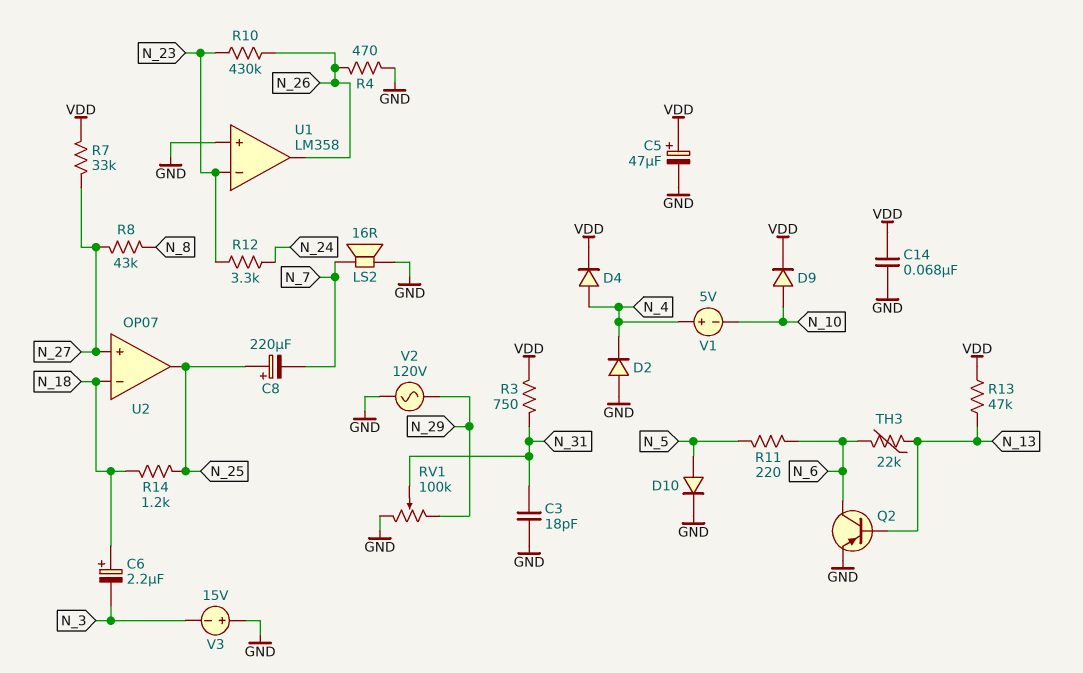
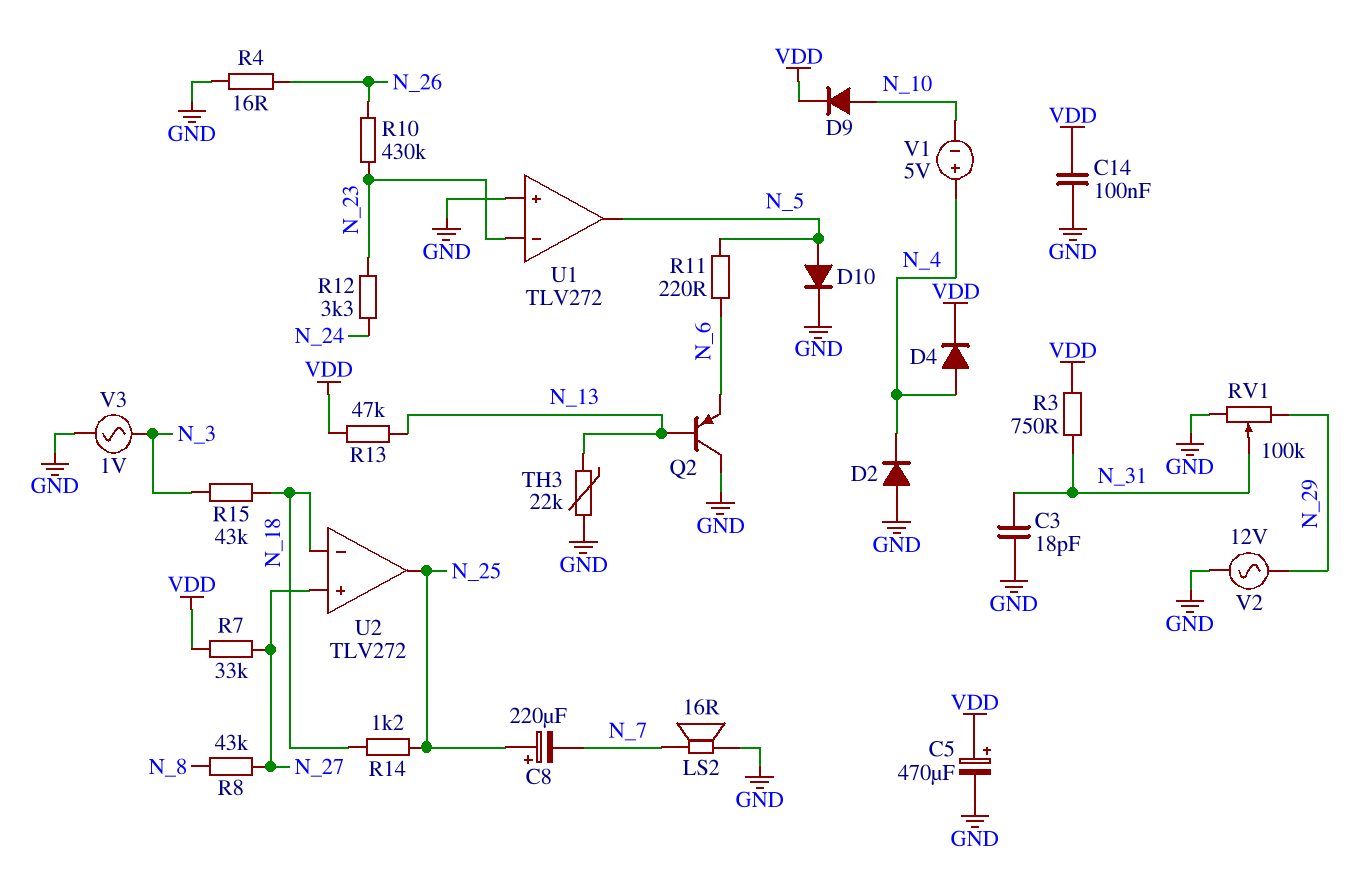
C5: 47uF (plus VDD, minus GND) -> 470uF (plus VDD, minus GND)
C6: 2.2uF (plus N_18, minus N_3) -> none
C14: 68nF (GND, VDD) -> 100nF (GND, VDD)
Q2: PNP (B N_13, C N_6, E GND) -> PNP (B N_13, C GND, E N_6)
R4: 470 (GND, N_26) -> 16 (GND, N_26)
R15: none -> 43k (N_3, N_18)
TH3: 22k (N_6, N_13) -> 22k (GND, N_13)
U1: LM358 -> TLV272
U1 pin out: N_26 -> N_5
U2: OP07 -> TLV272
V2: AC 120V (GND, N_29) -> AC 12V (GND, N_29)
V3: 15V (plus GND, minus N_3) -> AC 1V (GND, N_3)

